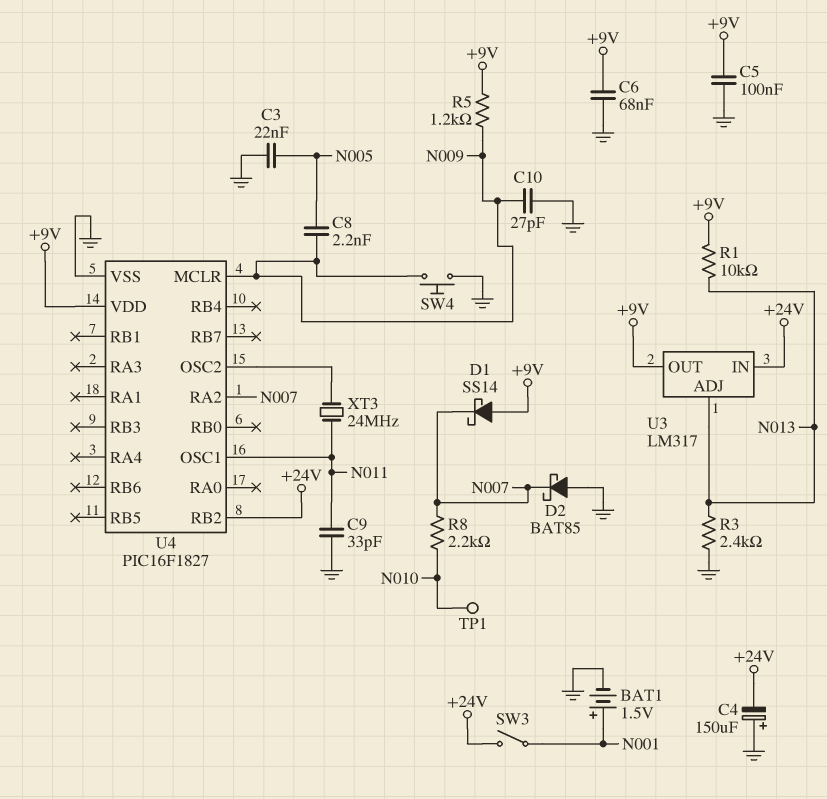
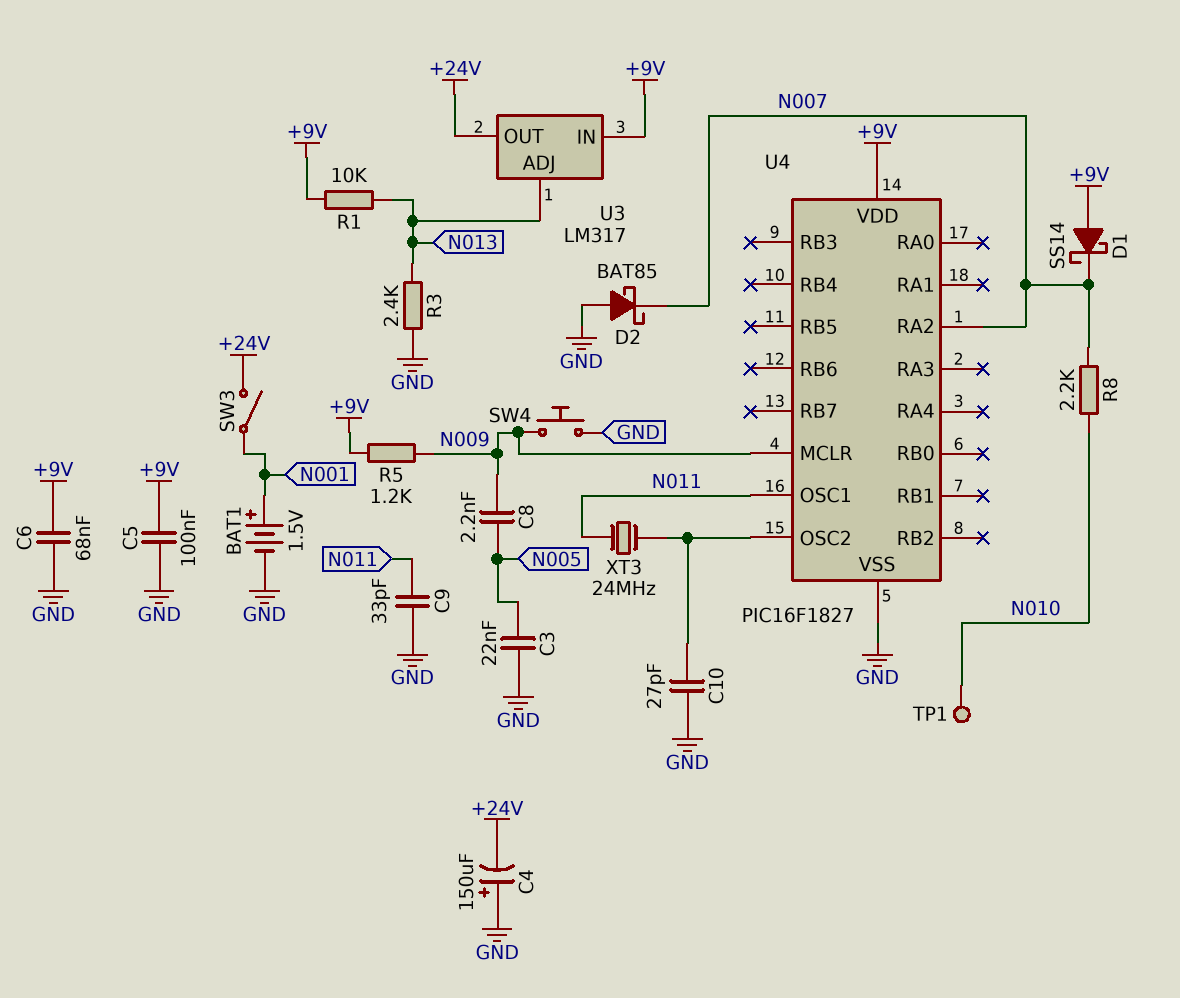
C10: 27pF (GND, N009) -> 27pF (GND, U4/OSC2)
U3 pin IN: +24V -> +9V
U3 pin OUT: +9V -> +24V
U4 pin RB2: +24V -> none

